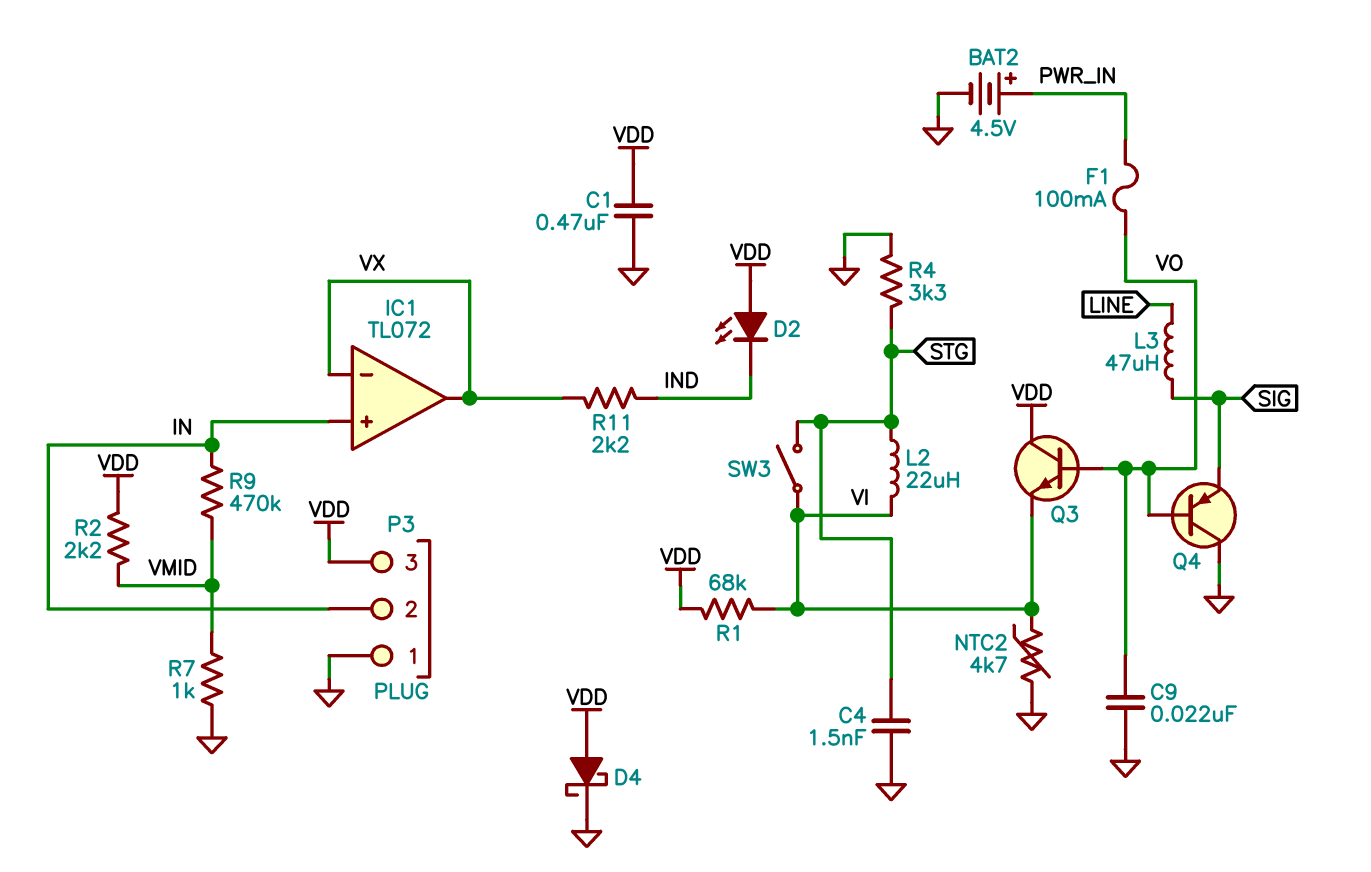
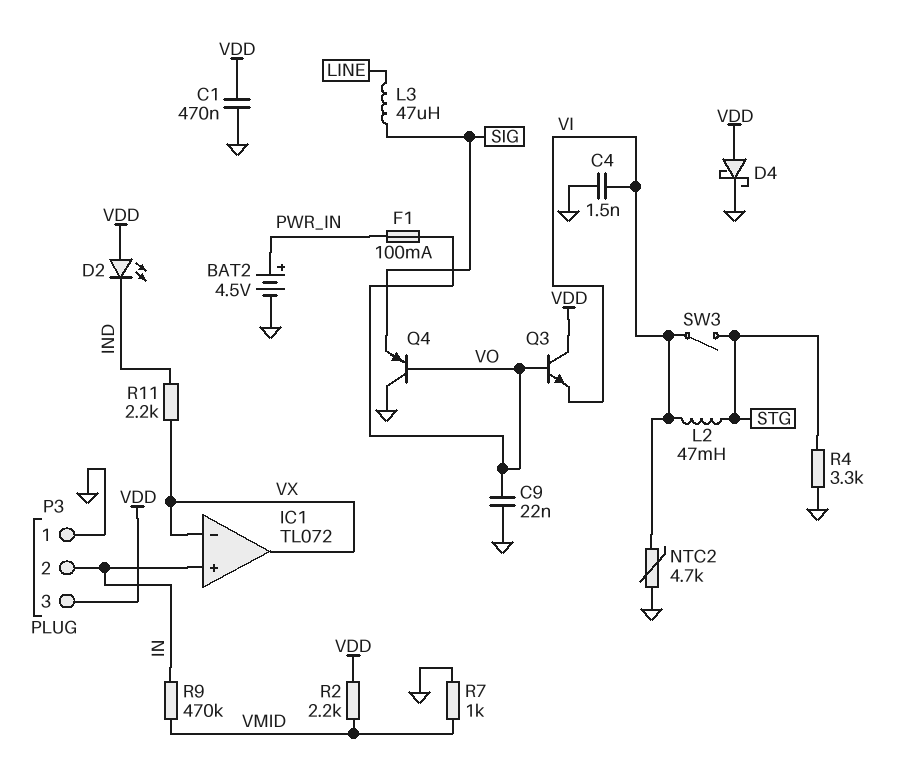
C4: 1.5nF (GND, STG) -> 1.5nF (GND, VI)
L2: 22uH (STG, VI) -> 47mH (STG, VI)
R1: 68k (VDD, VI) -> none

